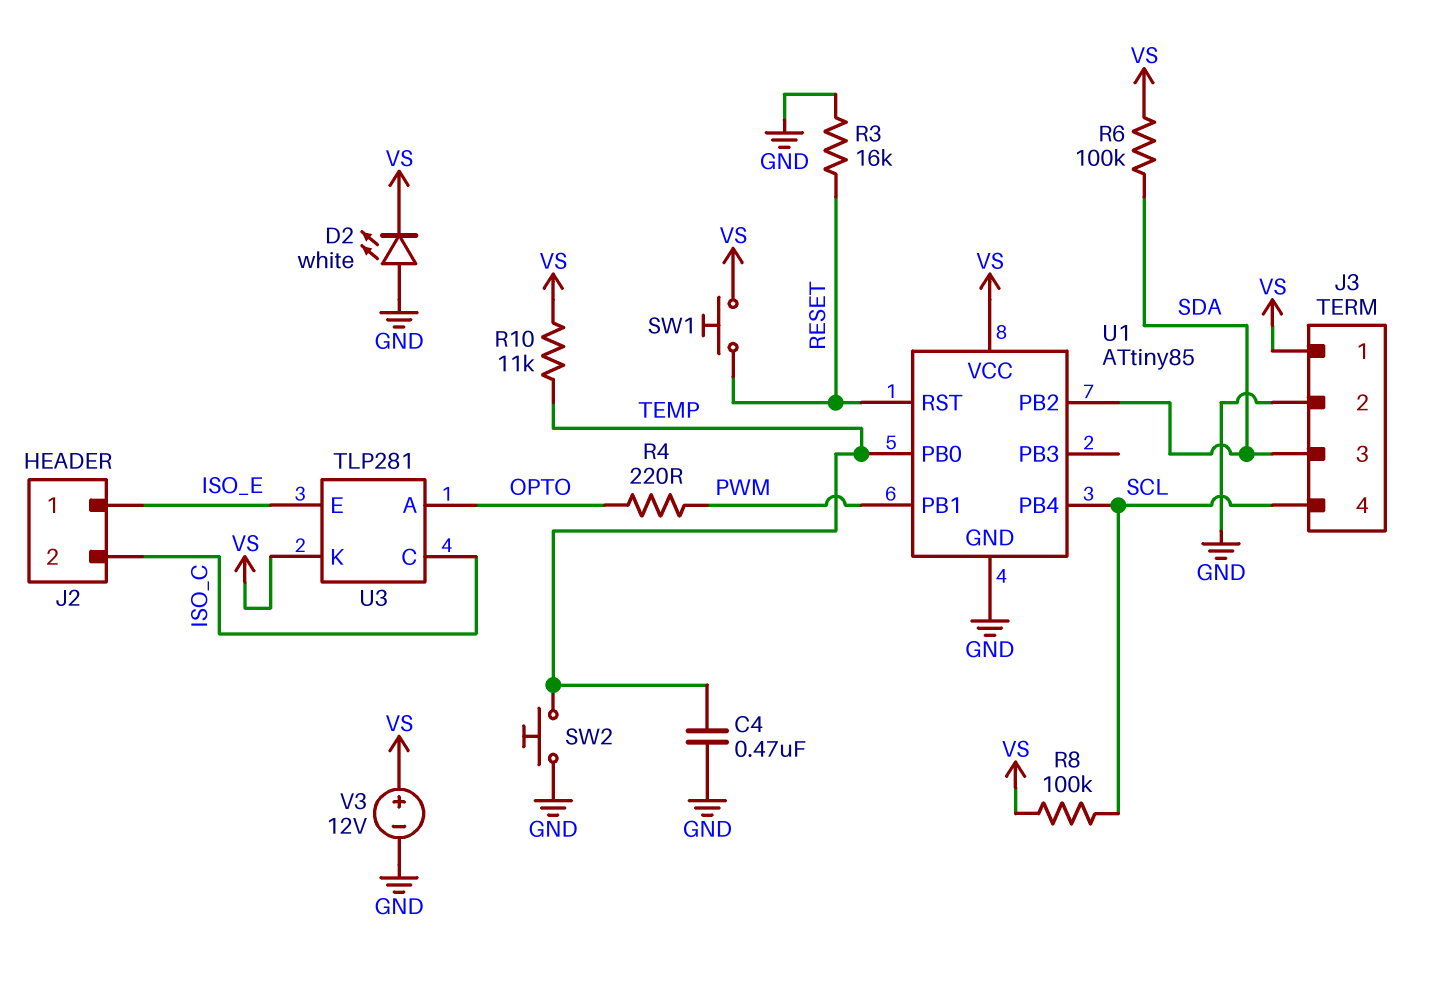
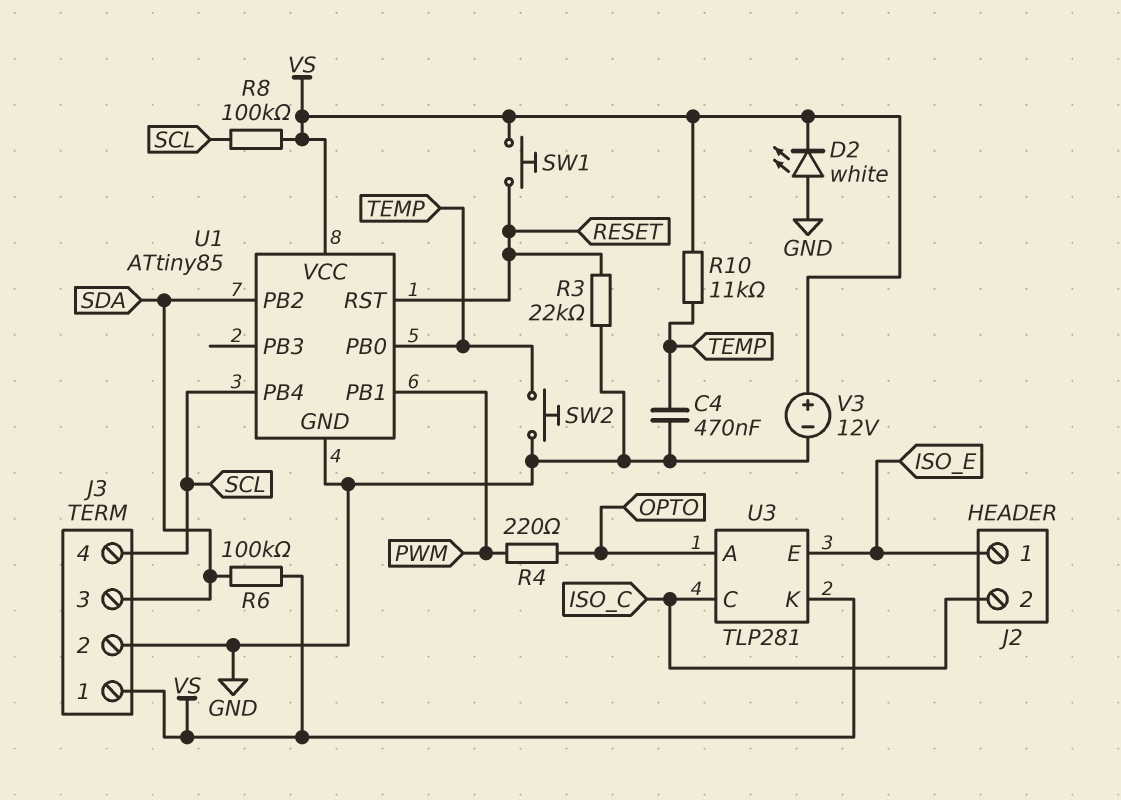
R3: 16k (GND, RESET) -> 22k (GND, RESET)

